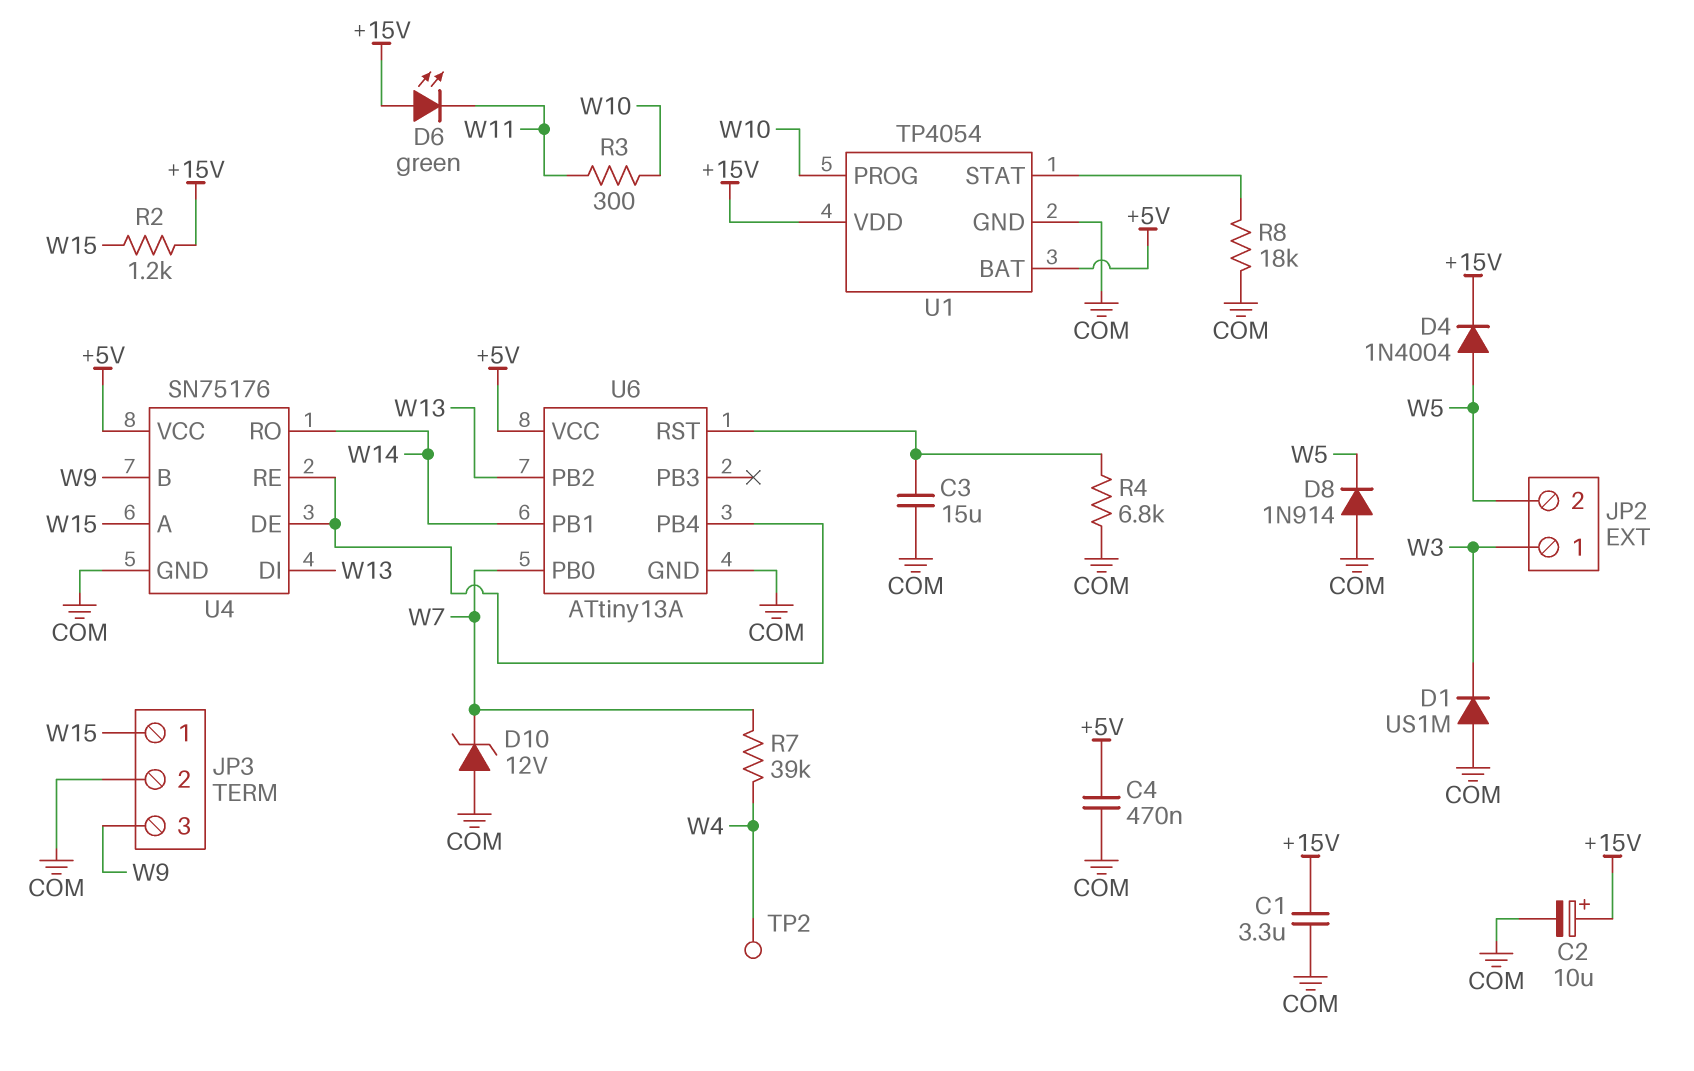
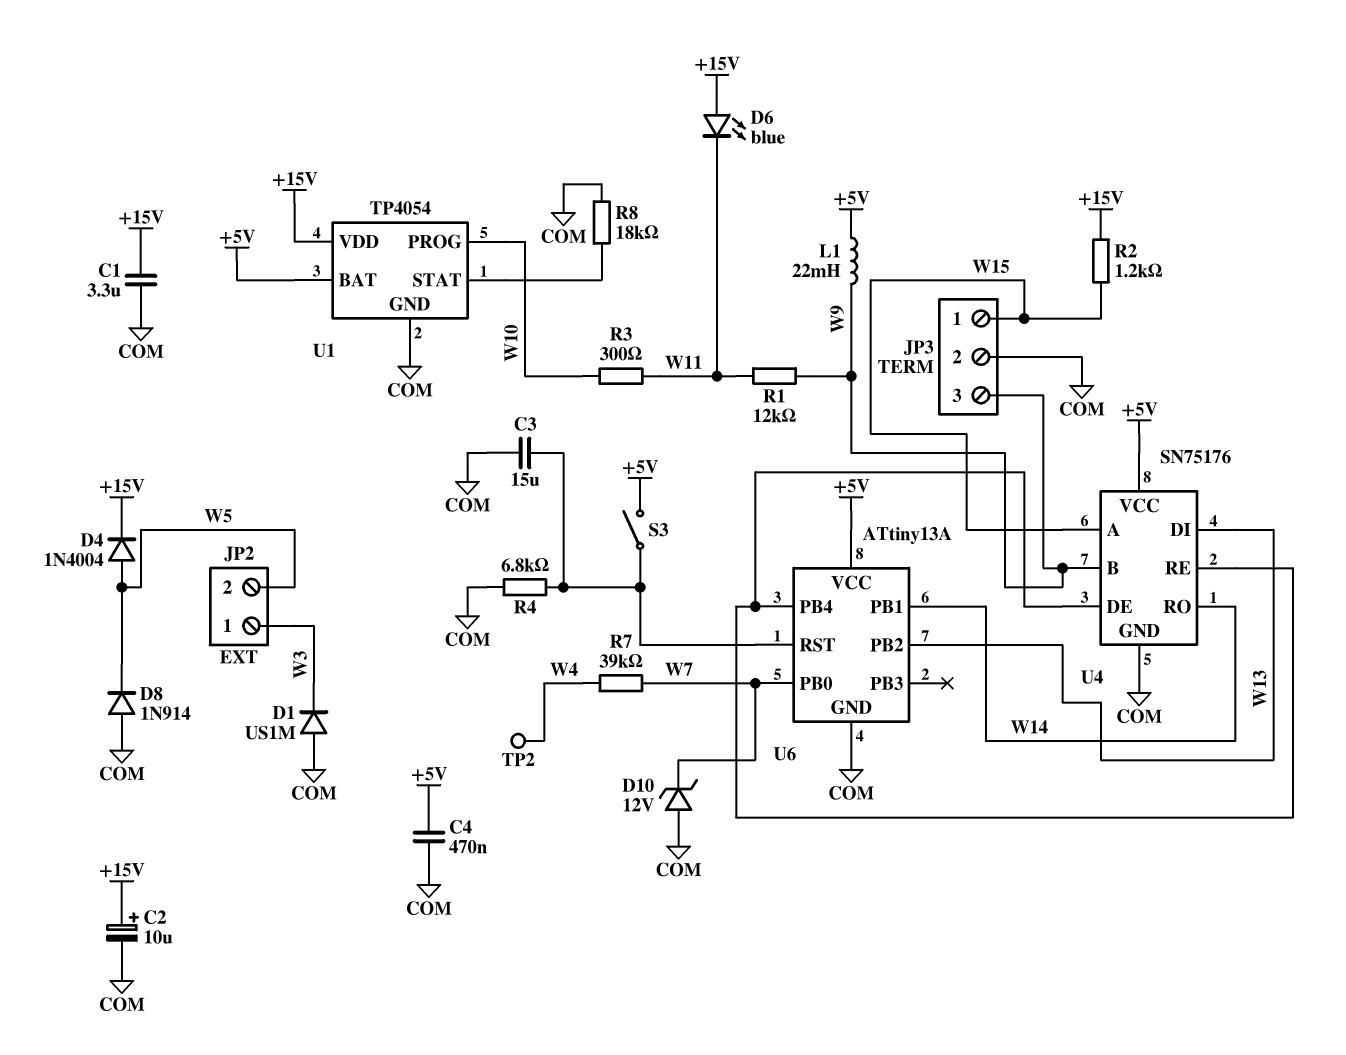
D6: LED green (A +15V, K W11) -> LED blue (A +15V, K W11)
L1: none -> 22mH (+5V, W9)
R1: none -> 12k (W9, W11)
S3: none -> switch (+5V, U6/RST)

